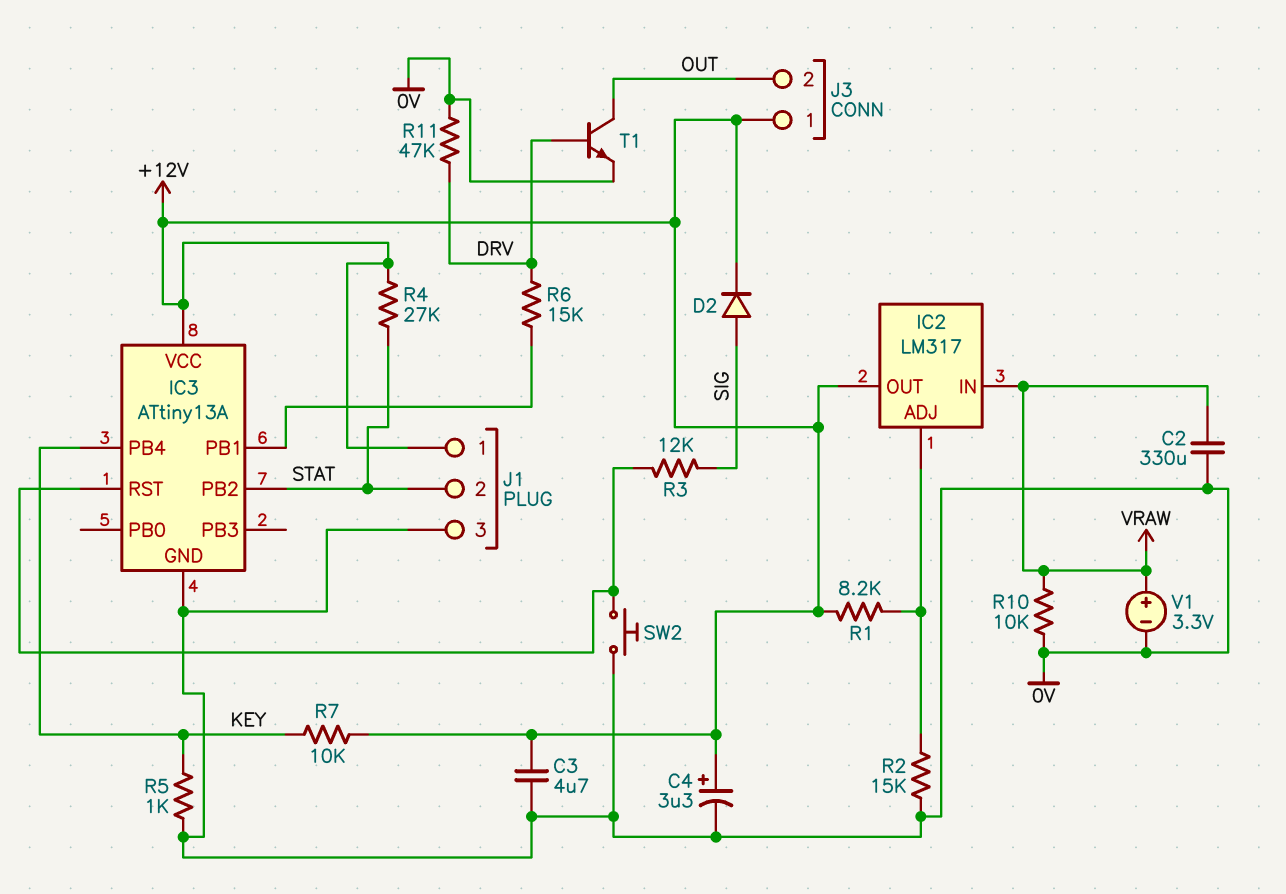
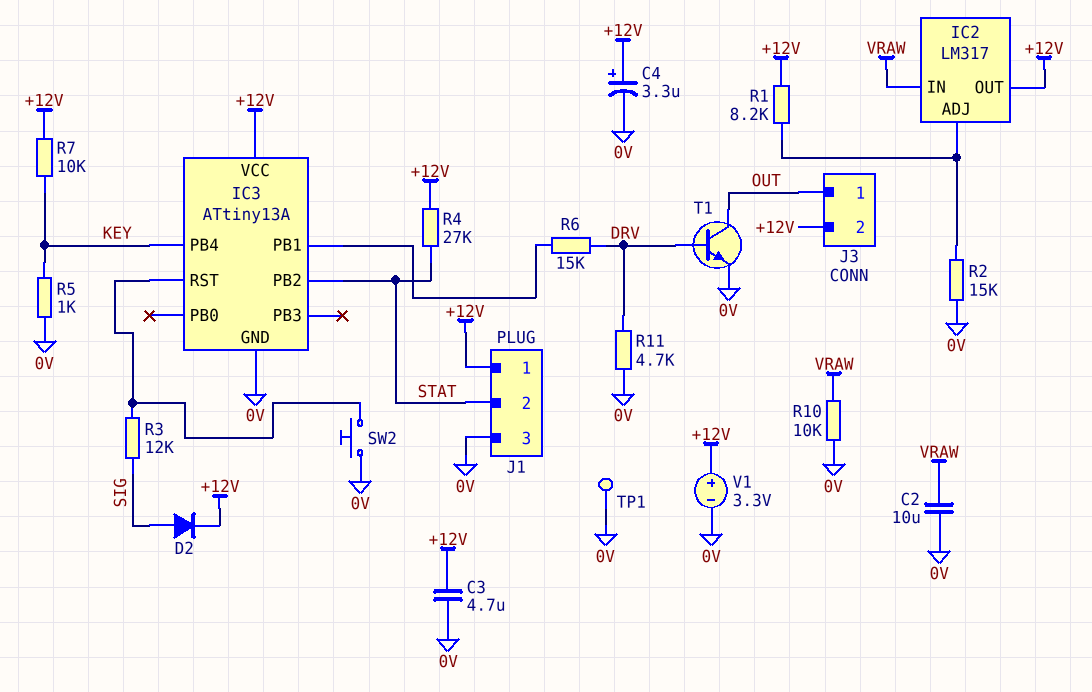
C2: 330uF (0V, VRAW) -> 10uF (0V, VRAW)
J3 pin 1: +12V -> OUT
J3 pin 2: OUT -> +12V
R11: 47k (0V, DRV) -> 4.7k (0V, DRV)
TP1: none -> test point (0V)
V1: 3.3V (plus VRAW, minus 0V) -> 3.3V (plus +12V, minus 0V)

